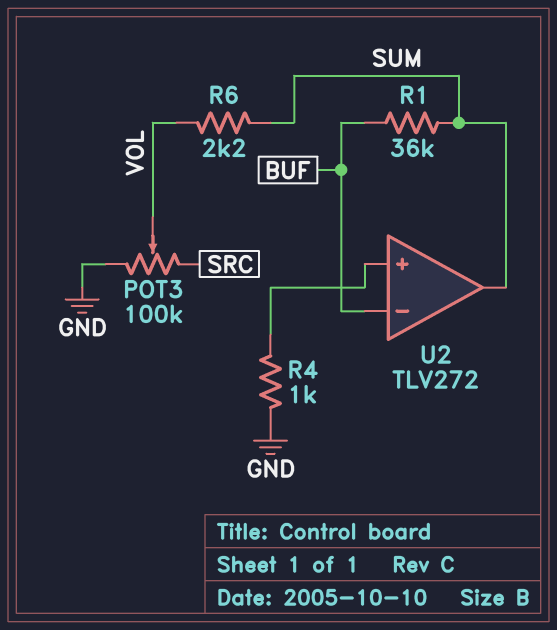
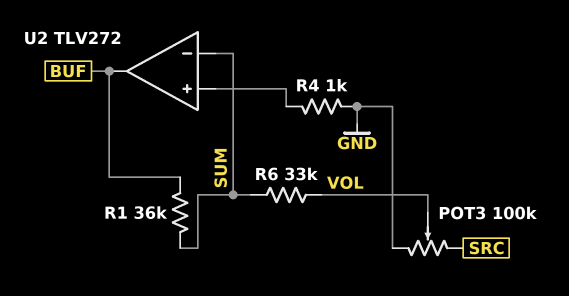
R6: 2.2k (SUM, VOL) -> 33k (SUM, VOL)
U2 pin in-: BUF -> SUM
U2 pin out: SUM -> BUF

